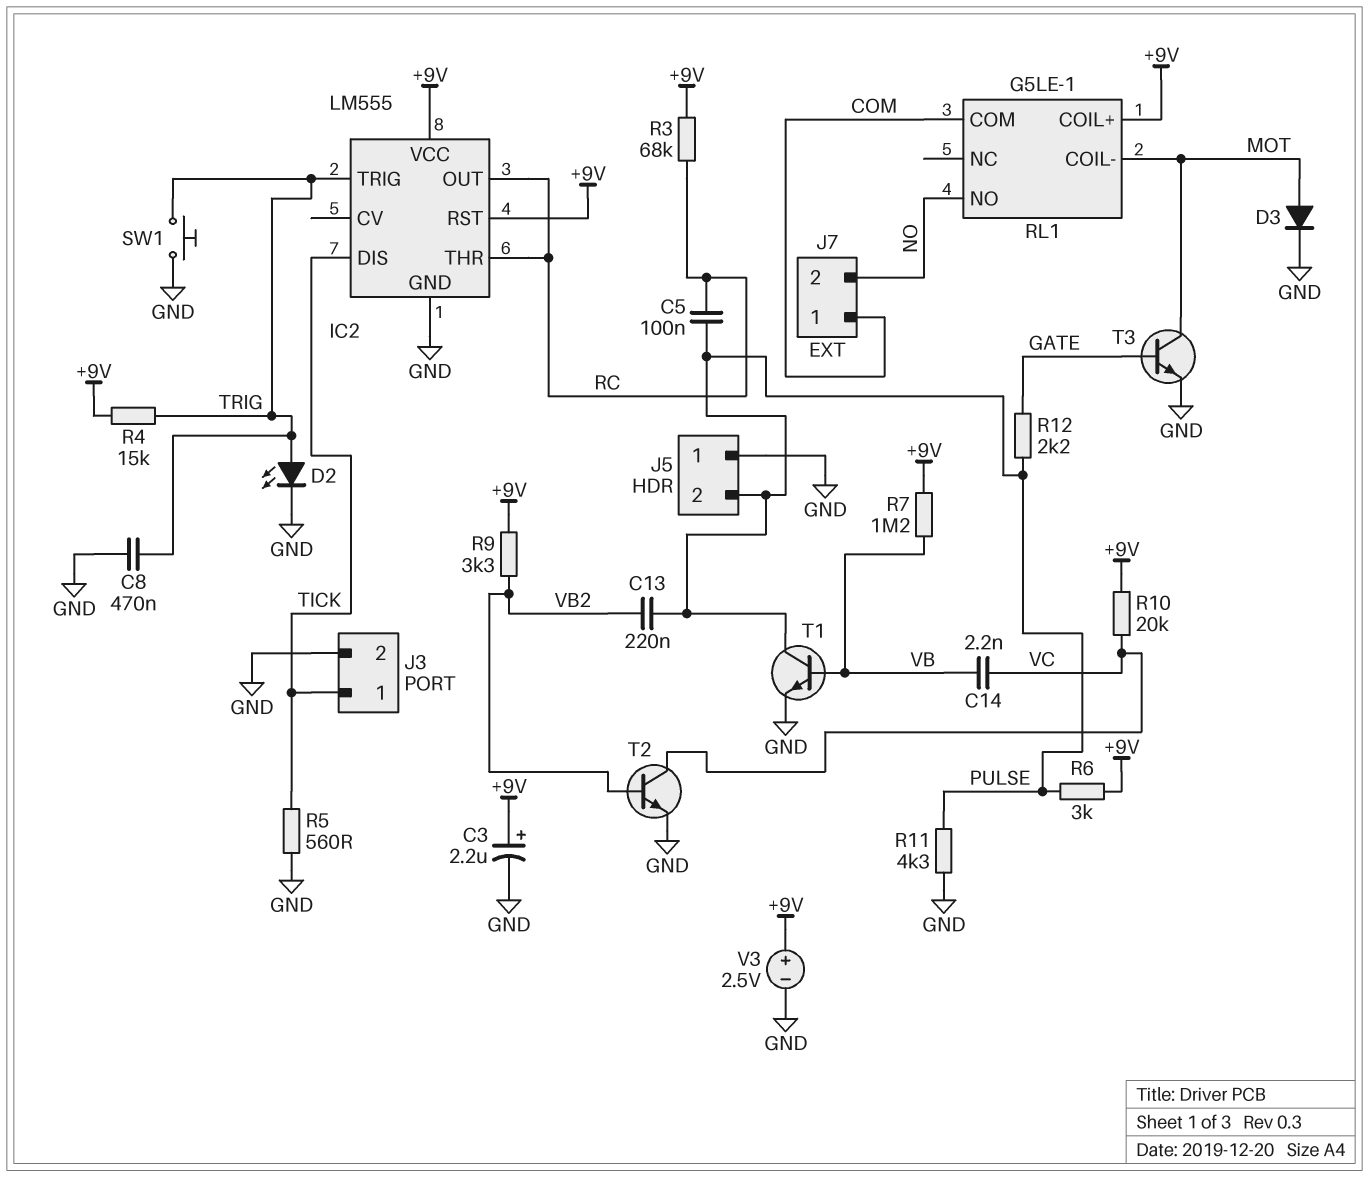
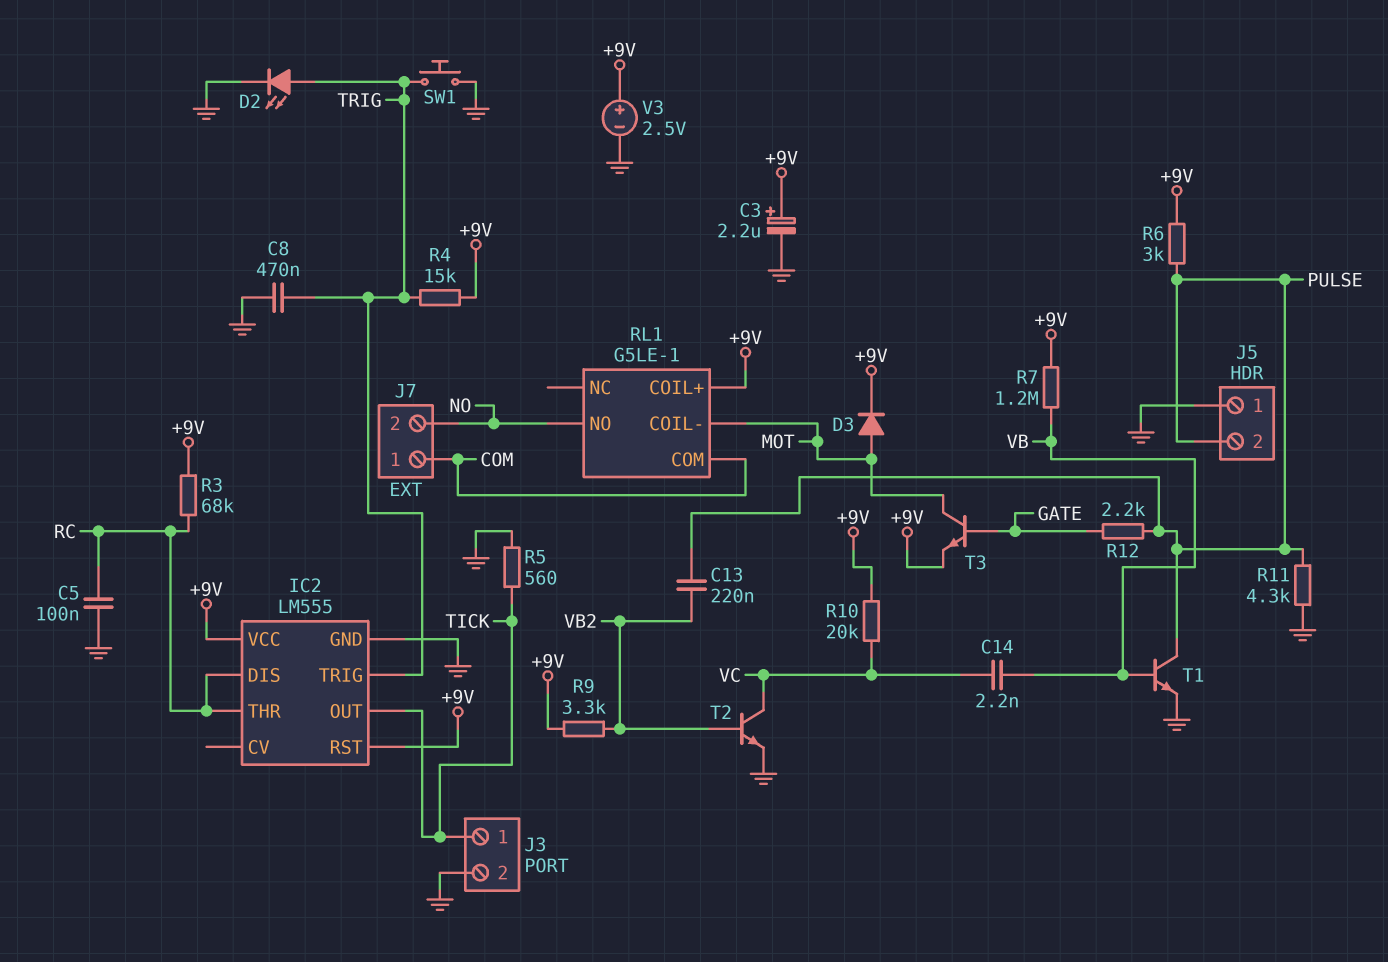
C5: 100nF (PULSE, RC) -> 100nF (GND, RC)
D3: diode (A MOT, K GND) -> diode (A MOT, K +9V)
IC2 pin DIS: TICK -> RC
IC2 pin OUT: RC -> TICK
T3: NPN (B GATE, C MOT, E GND) -> NPN (B GATE, C MOT, E +9V)

